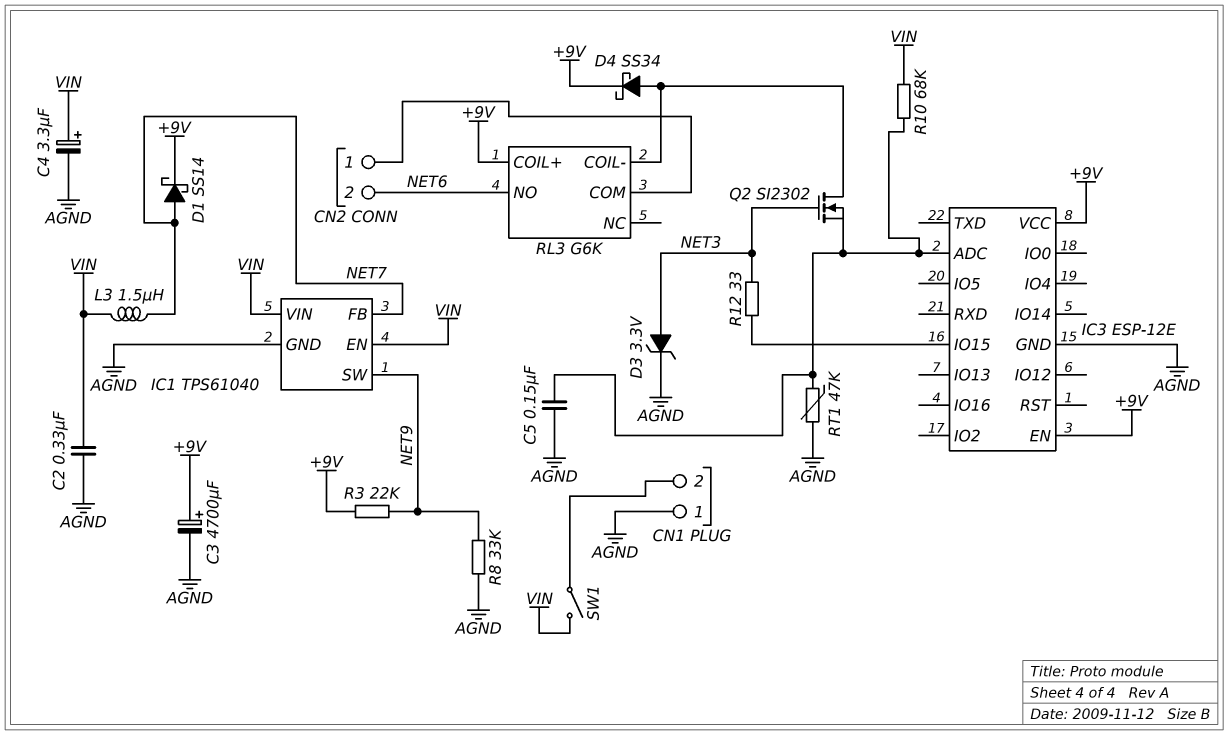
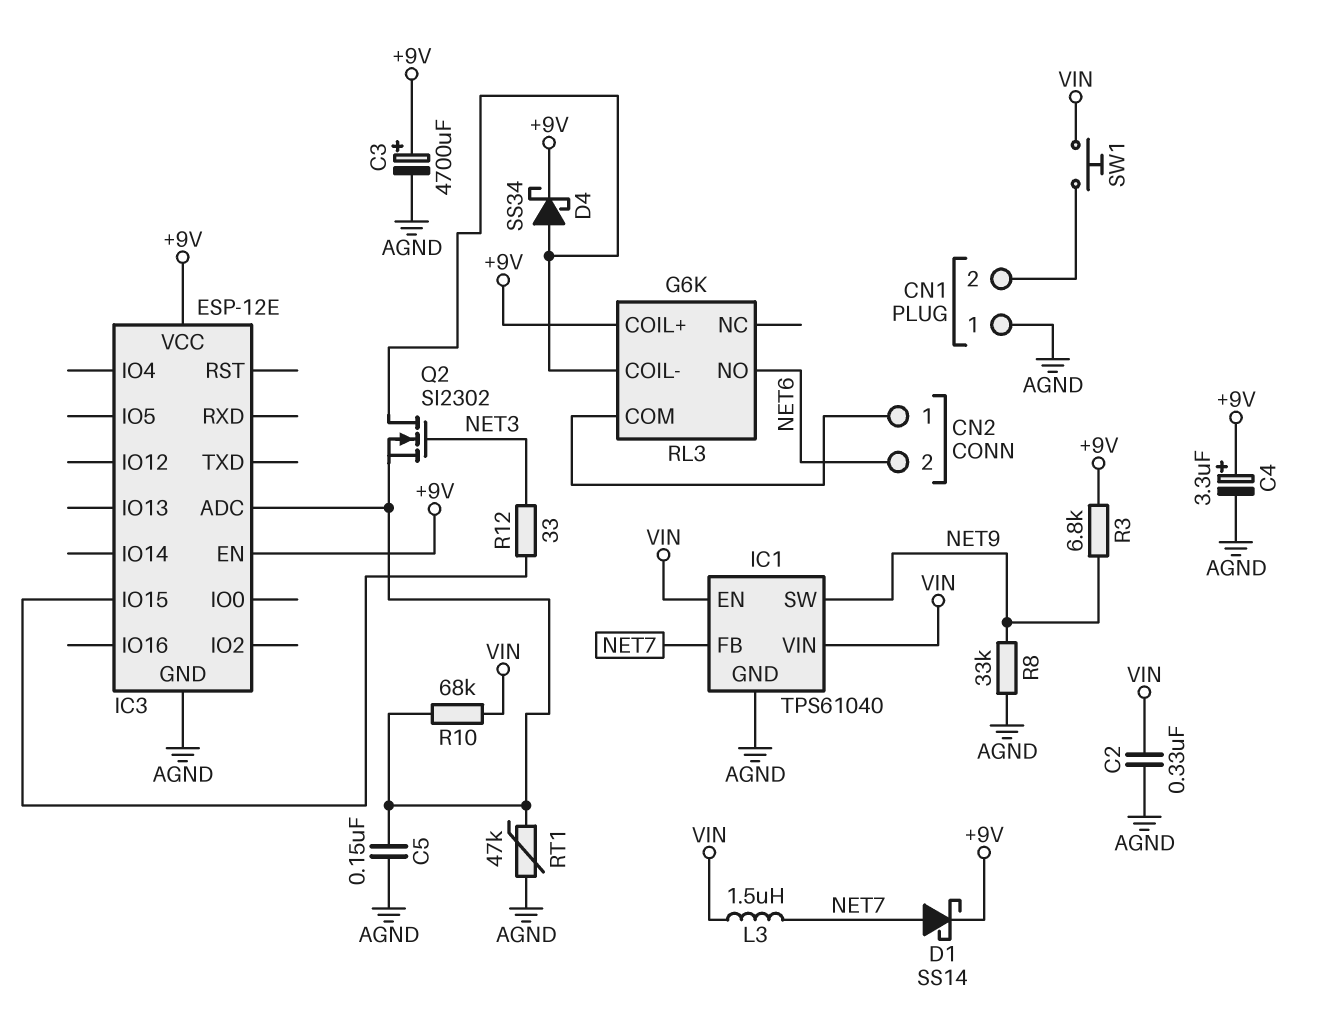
C4: 3.3uF (plus VIN, minus AGND) -> 3.3uF (plus +9V, minus AGND)
D3: zener 3.3V (A NET3, K AGND) -> none
R3: 22k (+9V, NET9) -> 6.8k (+9V, NET9)
SW1: switch (CN1/2, VIN) -> button (CN1/2, VIN)

